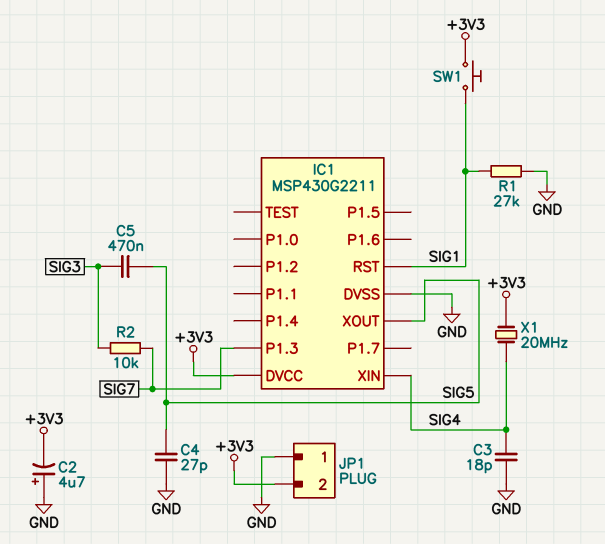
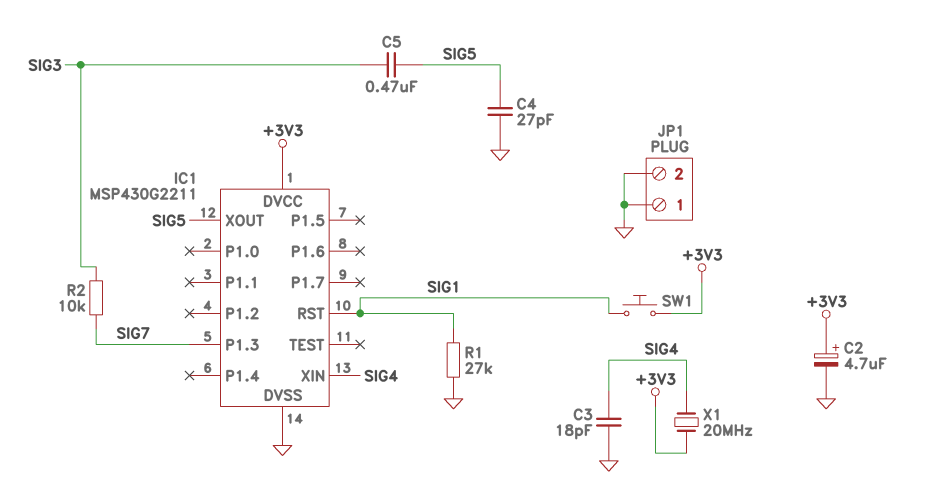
C2: 4.7uF (plus GND, minus +3V3) -> 4.7uF (plus +3V3, minus GND)
JP1 pin 2: +3V3 -> GND

